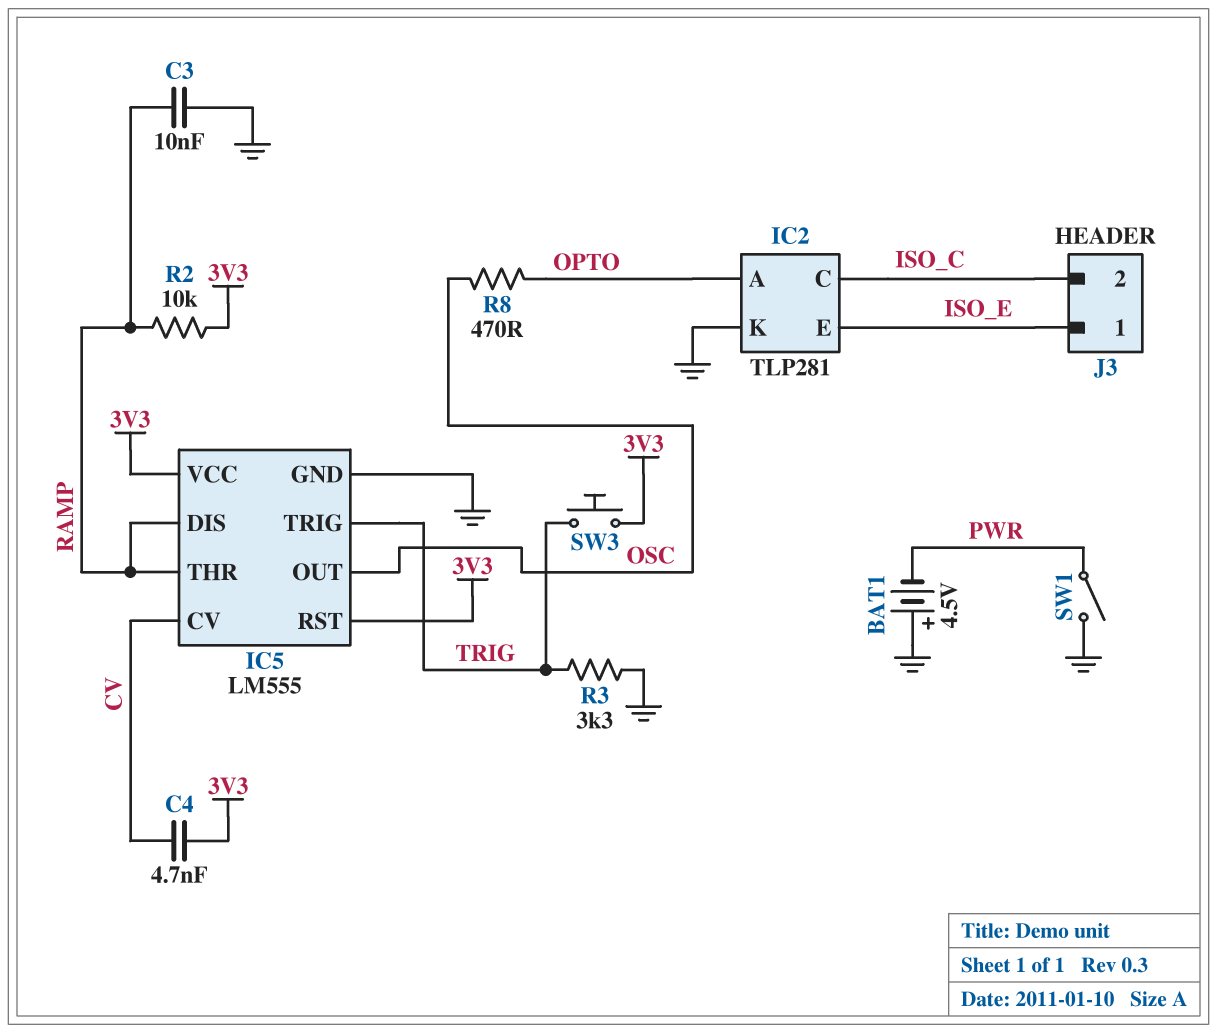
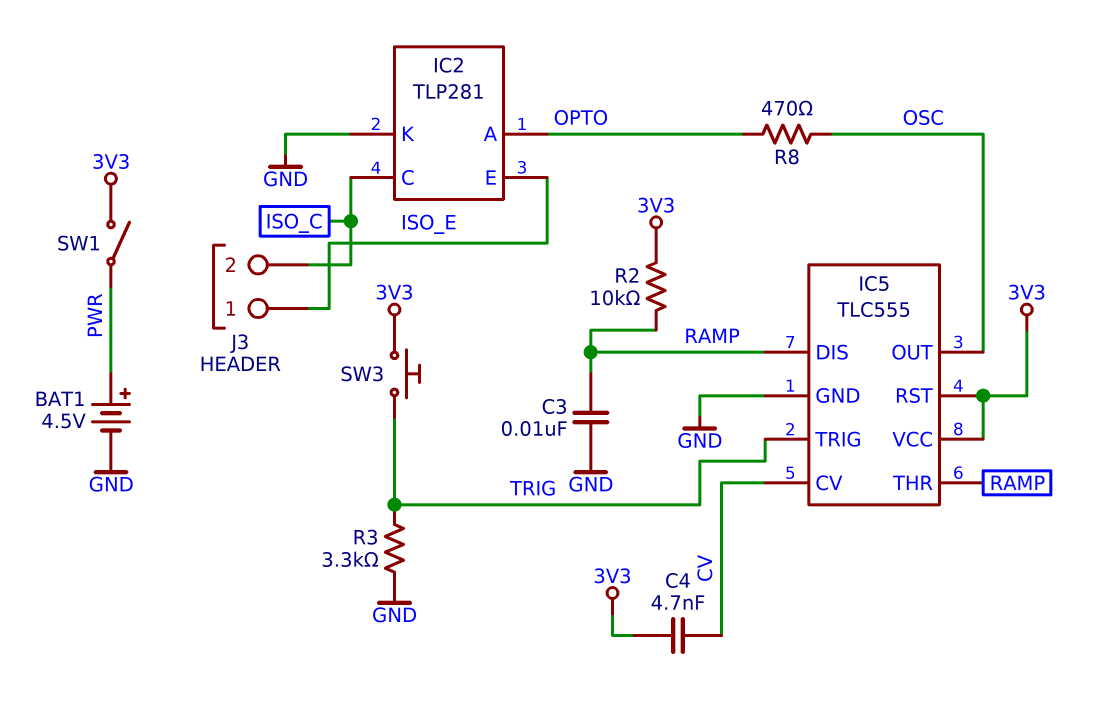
BAT1: 4.5V (plus GND, minus PWR) -> 4.5V (plus PWR, minus GND)
IC5: LM555 -> TLC555
SW1: switch (GND, PWR) -> switch (3V3, PWR)

